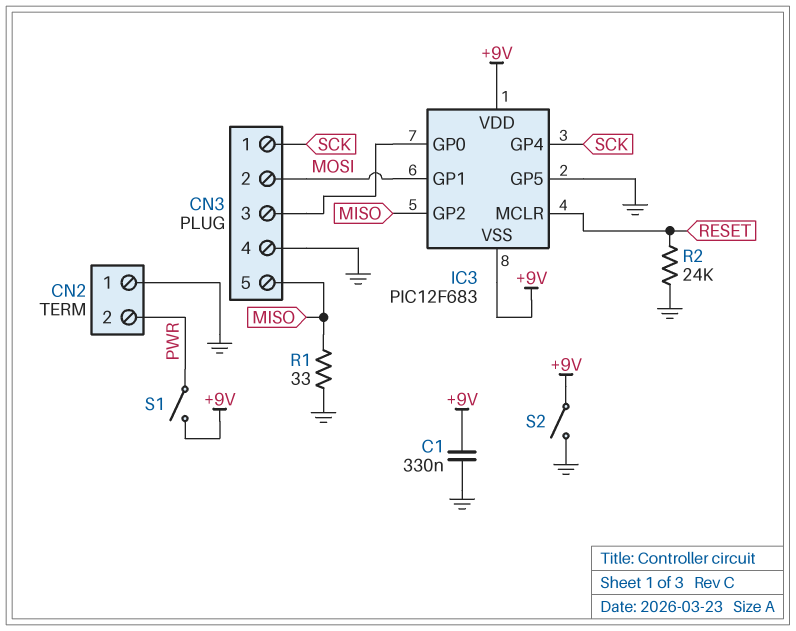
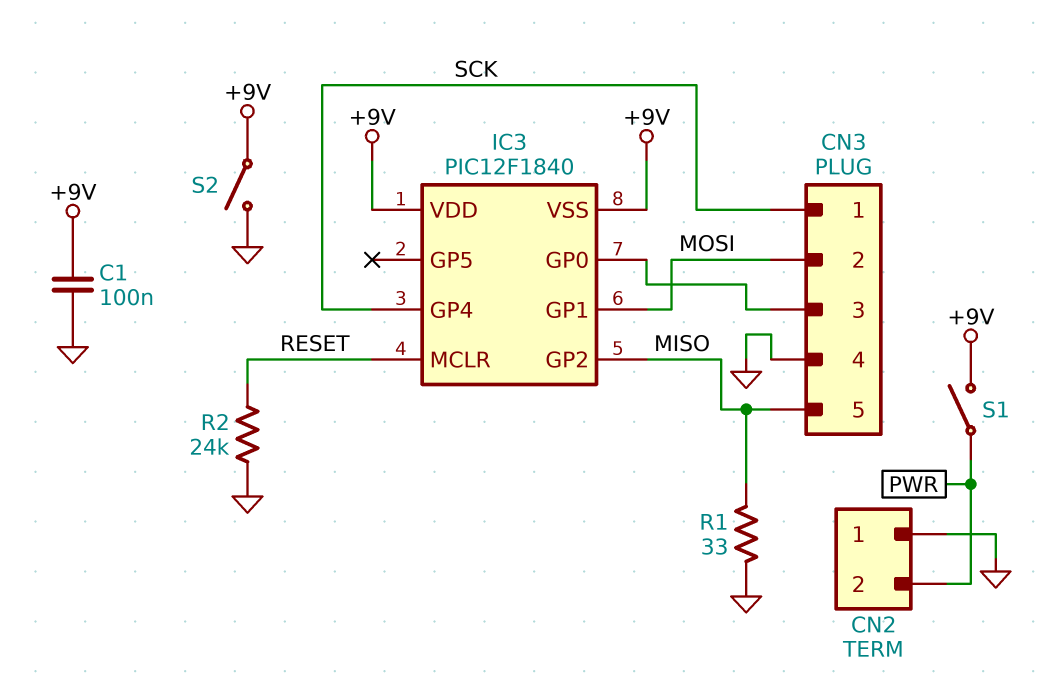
C1: 330nF (+9V, GND) -> 100nF (+9V, GND)
IC3: PIC12F683 -> PIC12F1840
IC3 pin GP5: GND -> none

